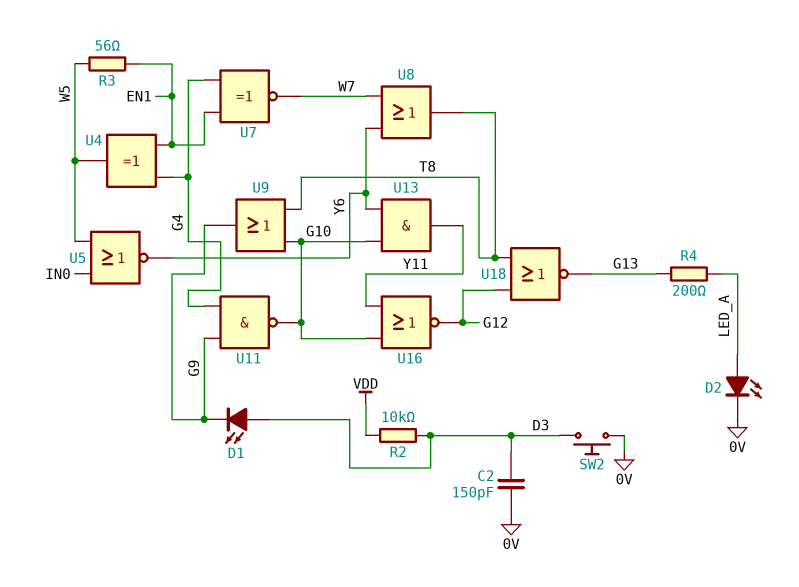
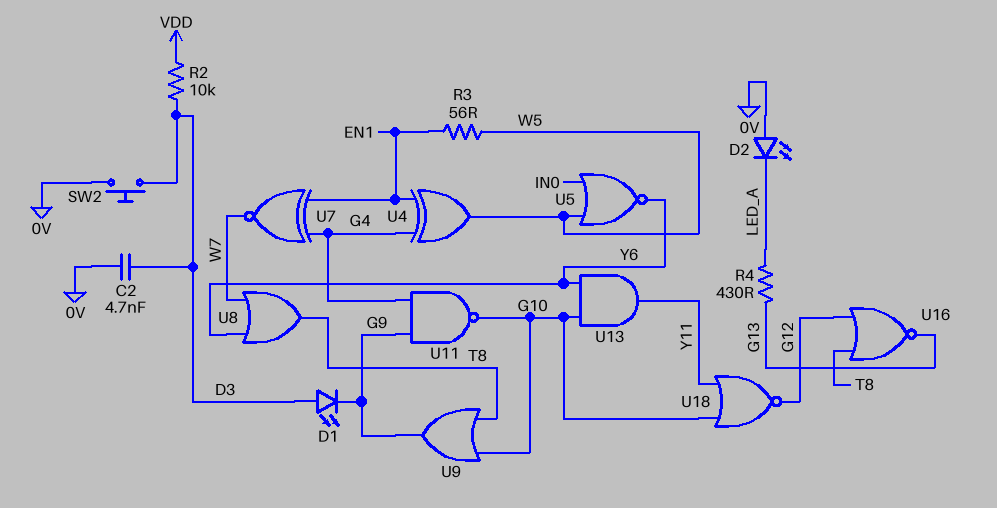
C2: 150pF (0V, D3) -> 4.7nF (0V, D3)
D2: LED (A LED_A, K 0V) -> LED (A 0V, K LED_A)
R4: 200 (G13, LED_A) -> 430 (G13, LED_A)
U16: NOR (in G10, in Y11, out G12) -> NOR (in G12, in T8, out G13)
U18: NOR (in G12, in T8, out G13) -> NOR (in G10, in Y11, out G12)

